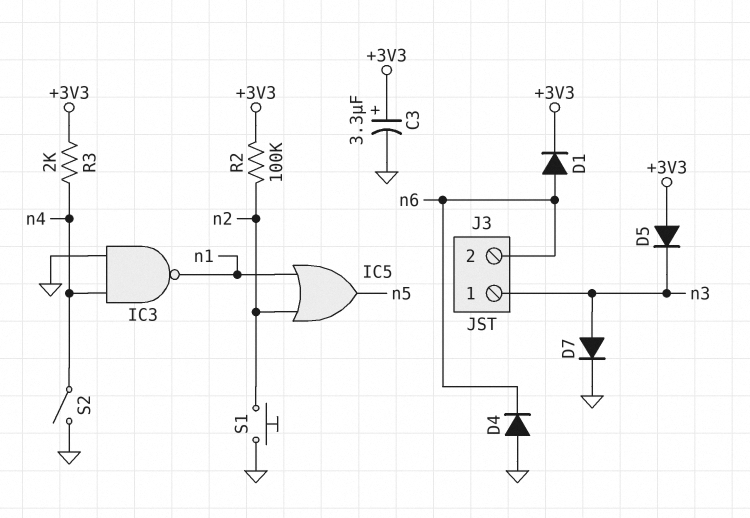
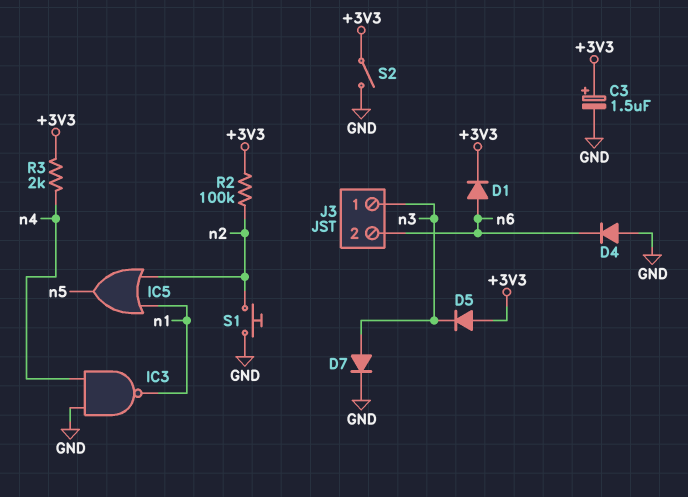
C3: 3.3uF (plus +3V3, minus GND) -> 1.5uF (plus +3V3, minus GND)
S2: switch (GND, n4) -> switch (+3V3, GND)

